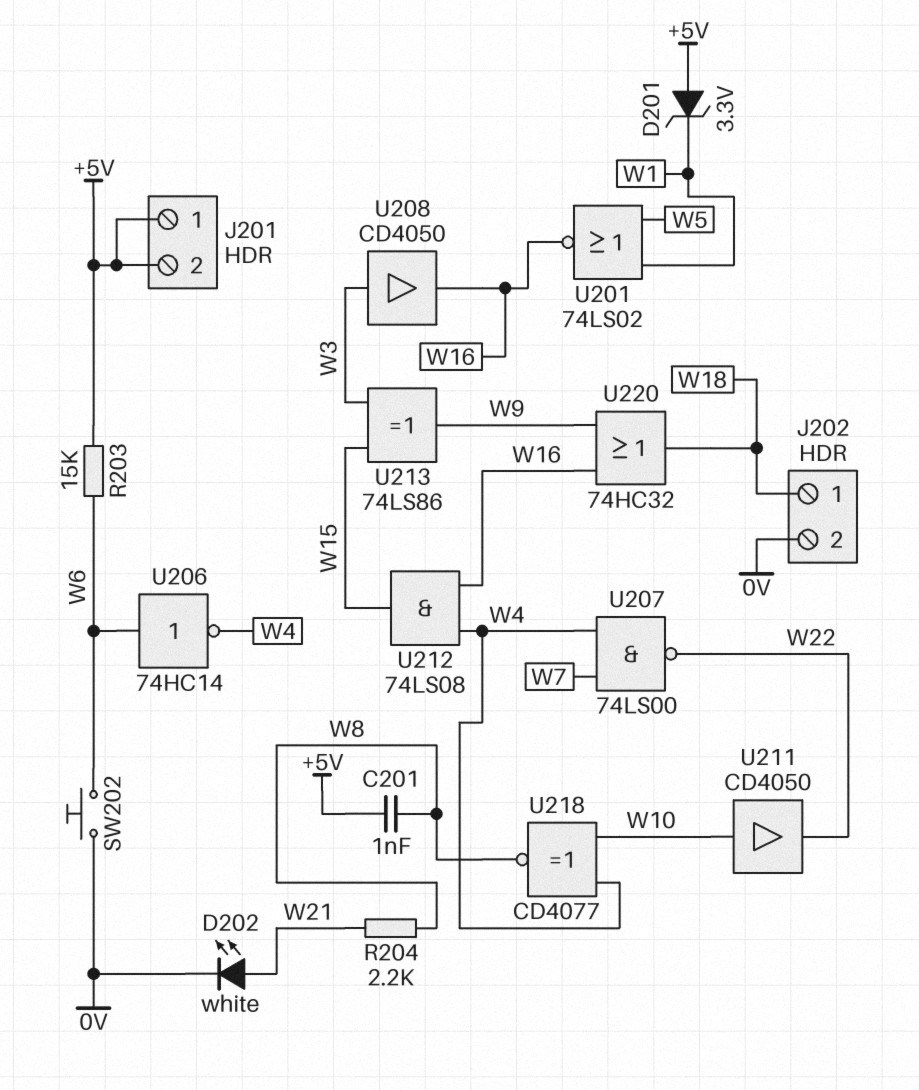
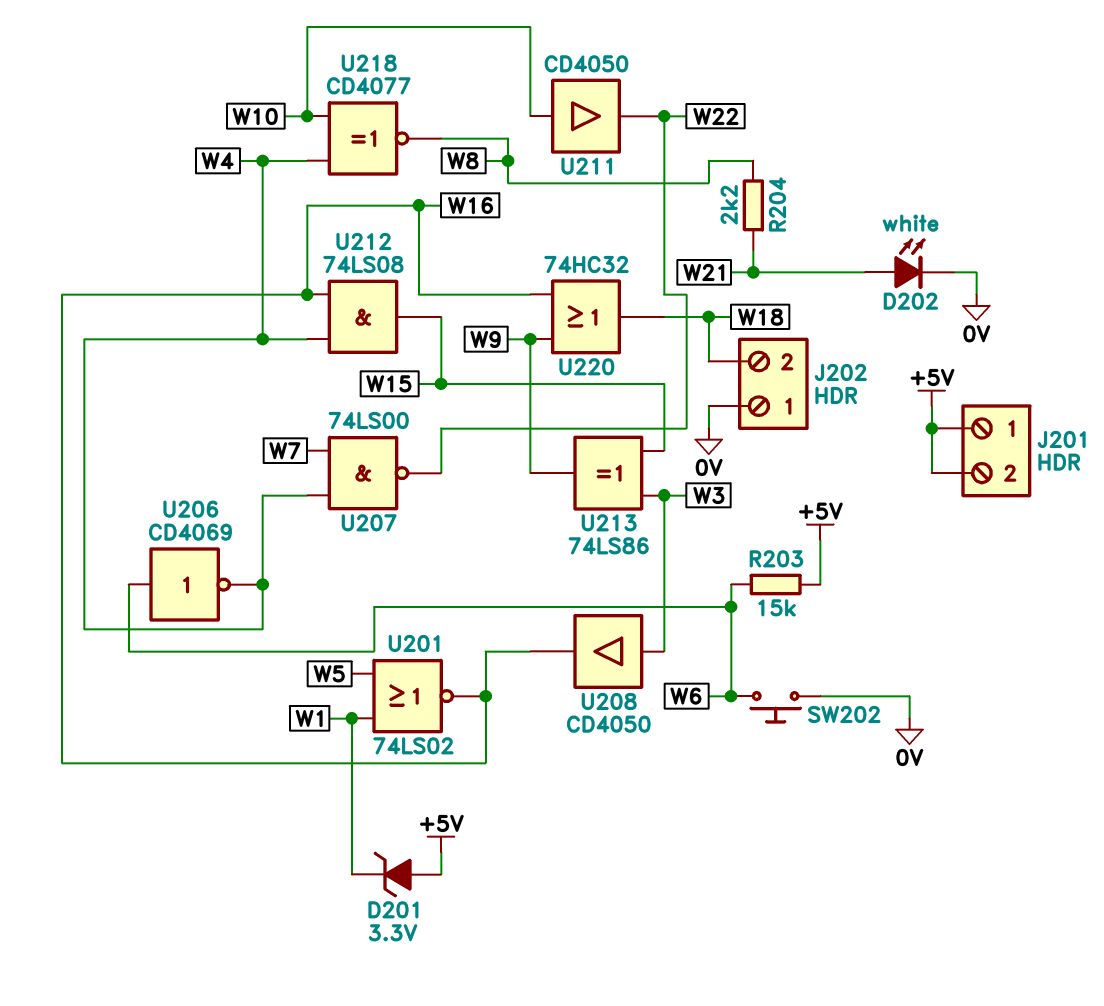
C201: 1nF (+5V, W8) -> none
J202 pin 1: W18 -> 0V
J202 pin 2: 0V -> W18
U206: NOT 74HC14 (in W6, out W4) -> NOT CD4069 (in W6, out W4)

